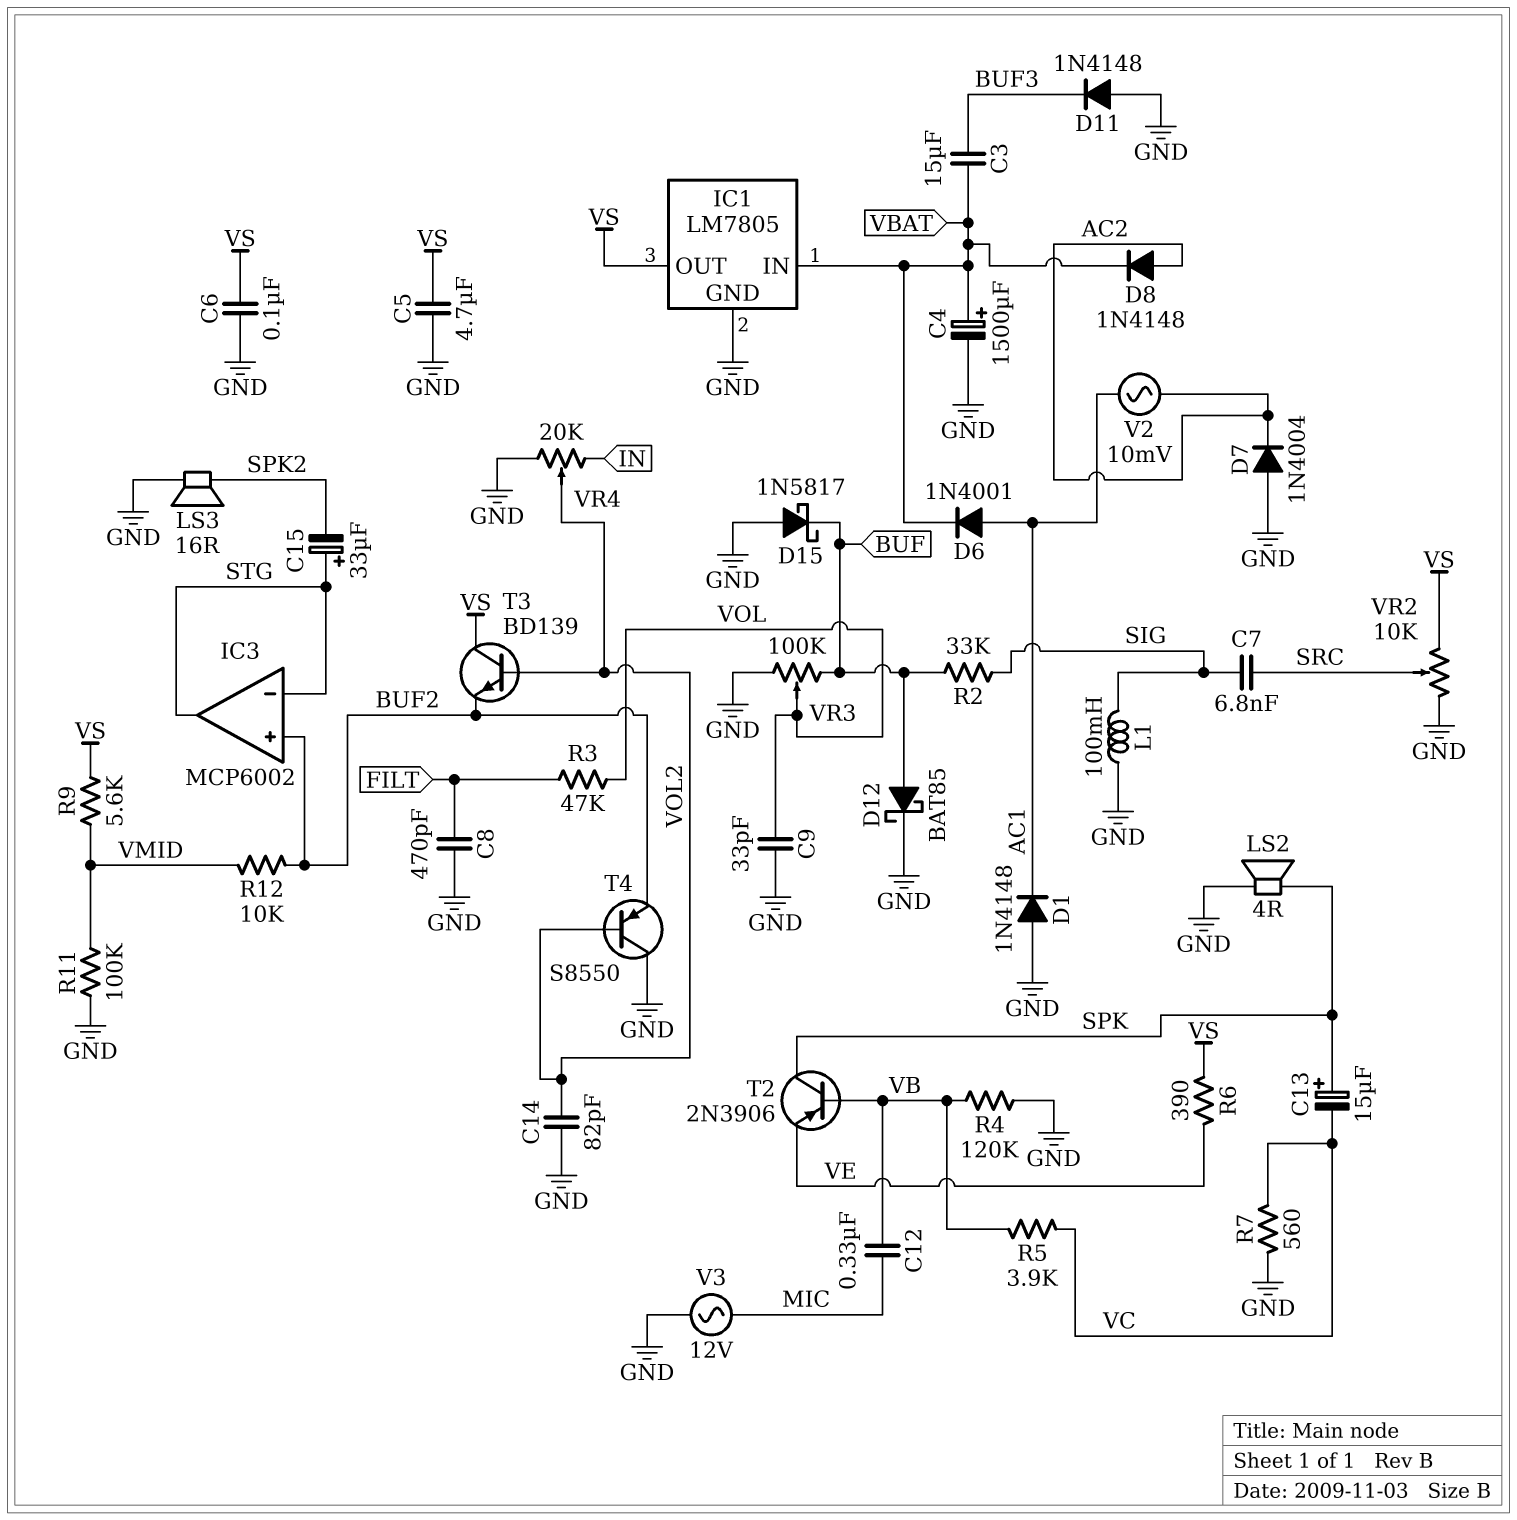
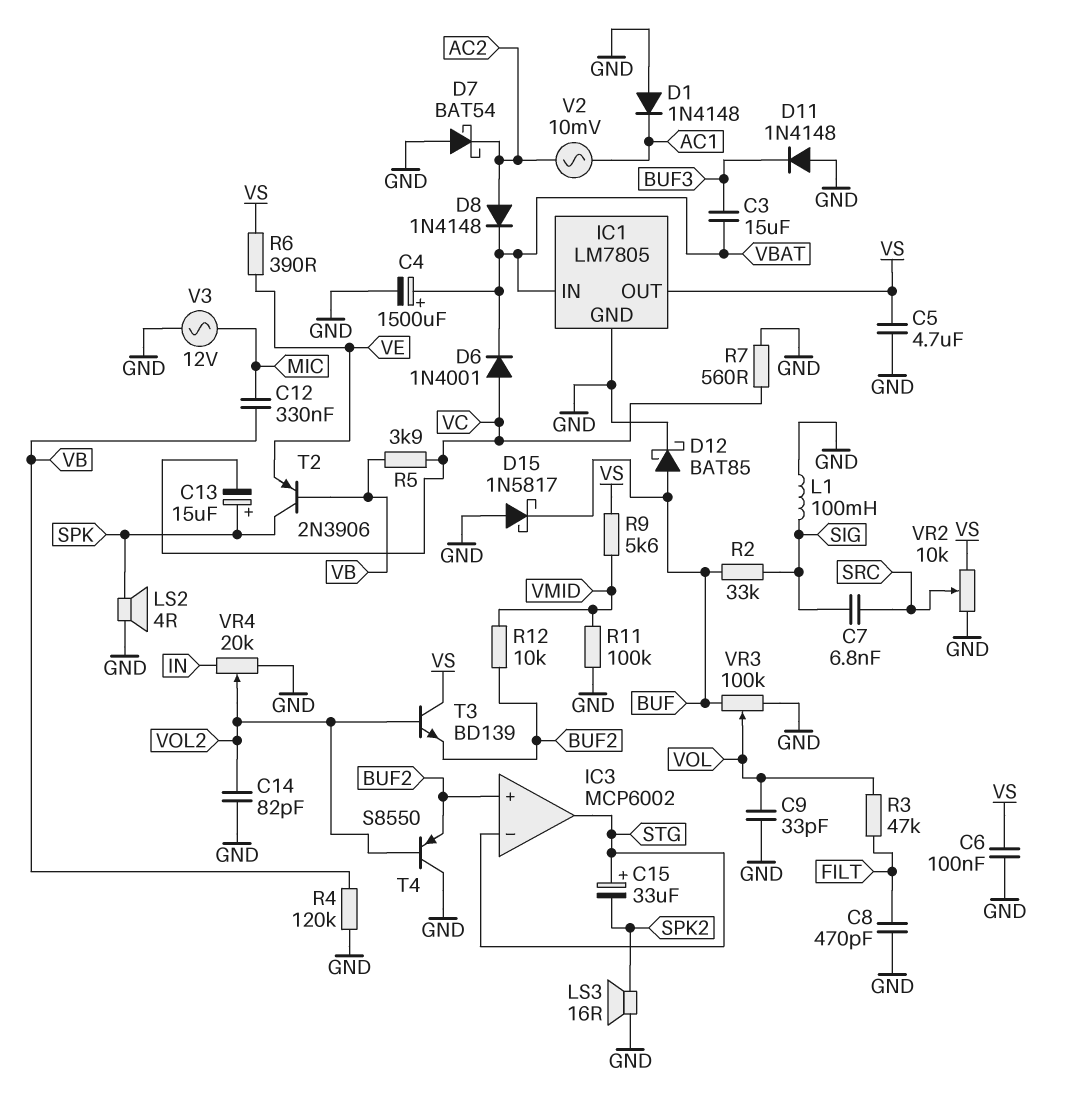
D6: diode 1N4001 (A AC1, K VBAT) -> diode 1N4001 (A VC, K VBAT)
D7: diode 1N4004 (A GND, K AC2) -> schottky BAT54 (A GND, K AC2)

